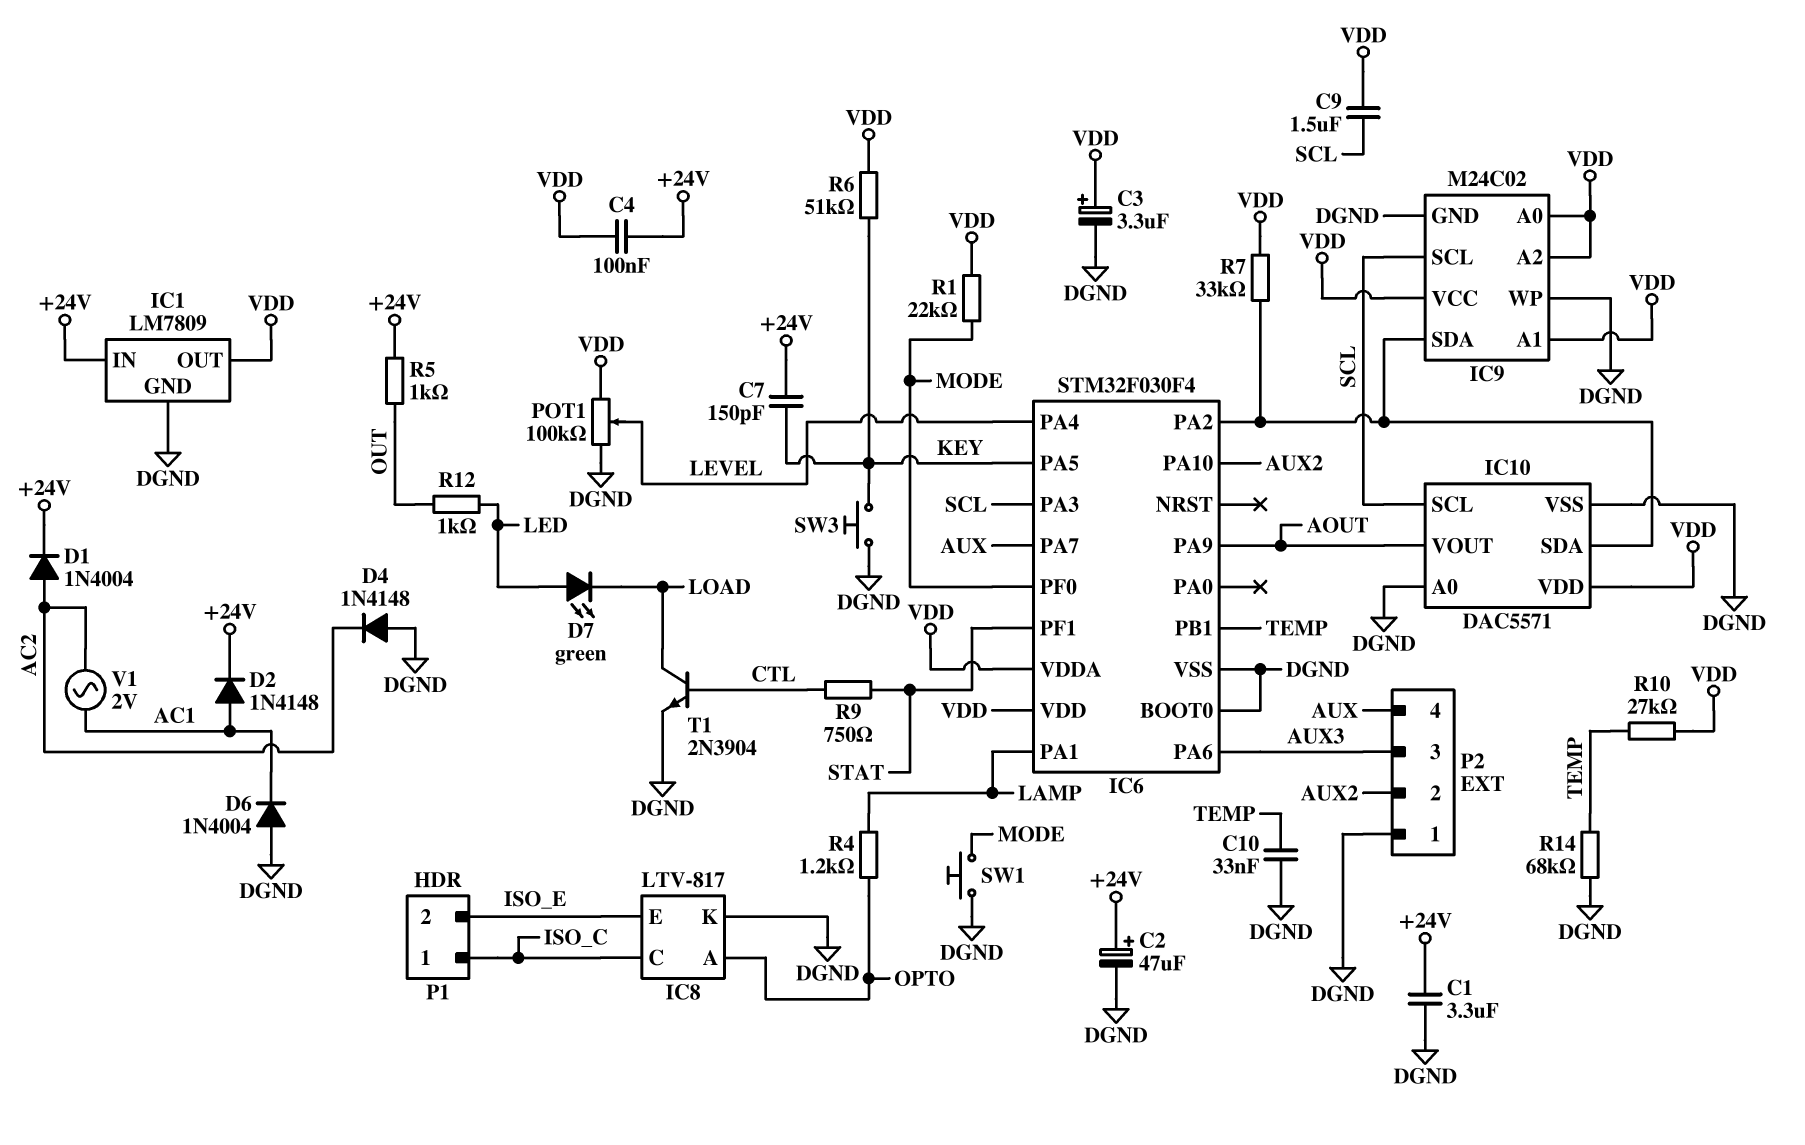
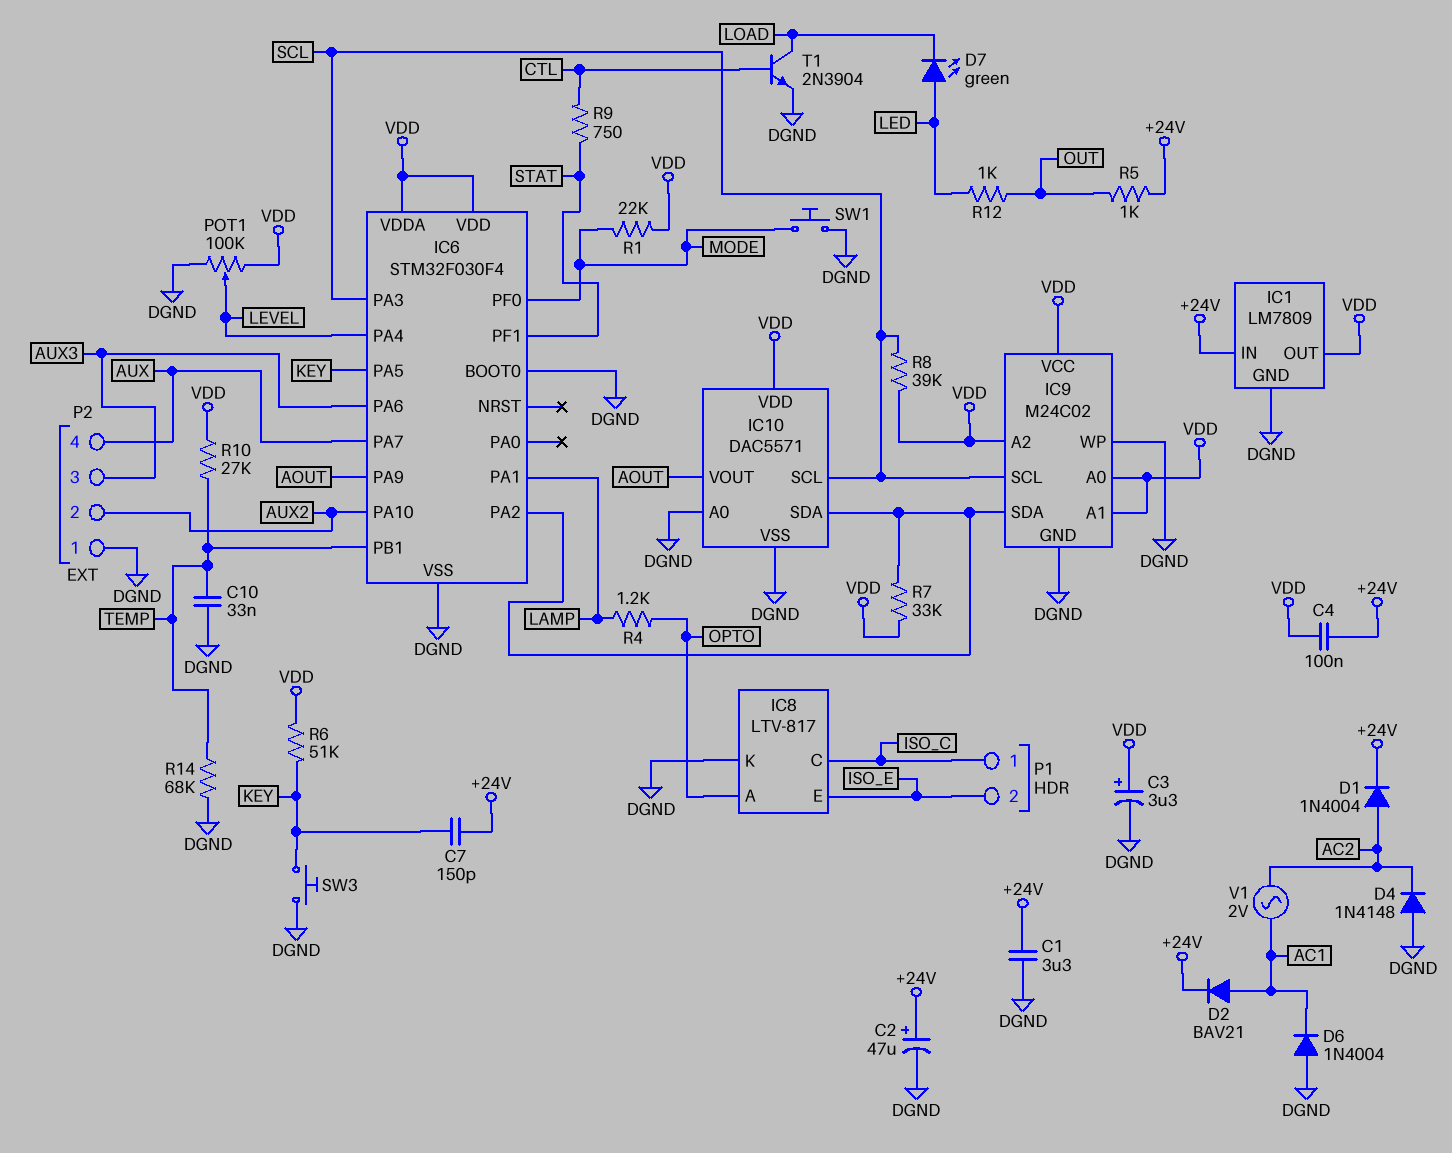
C9: 1.5uF (SCL, VDD) -> none
D2: diode 1N4148 (A AC1, K +24V) -> diode BAV21 (A AC1, K +24V)
R8: none -> 39k (SCL, VDD)

